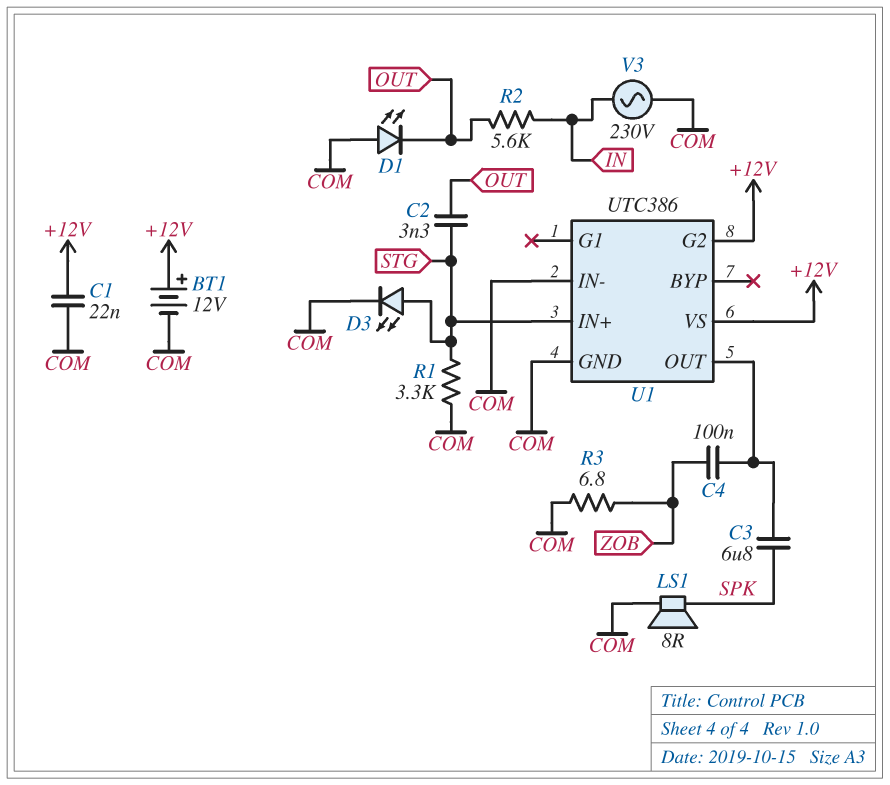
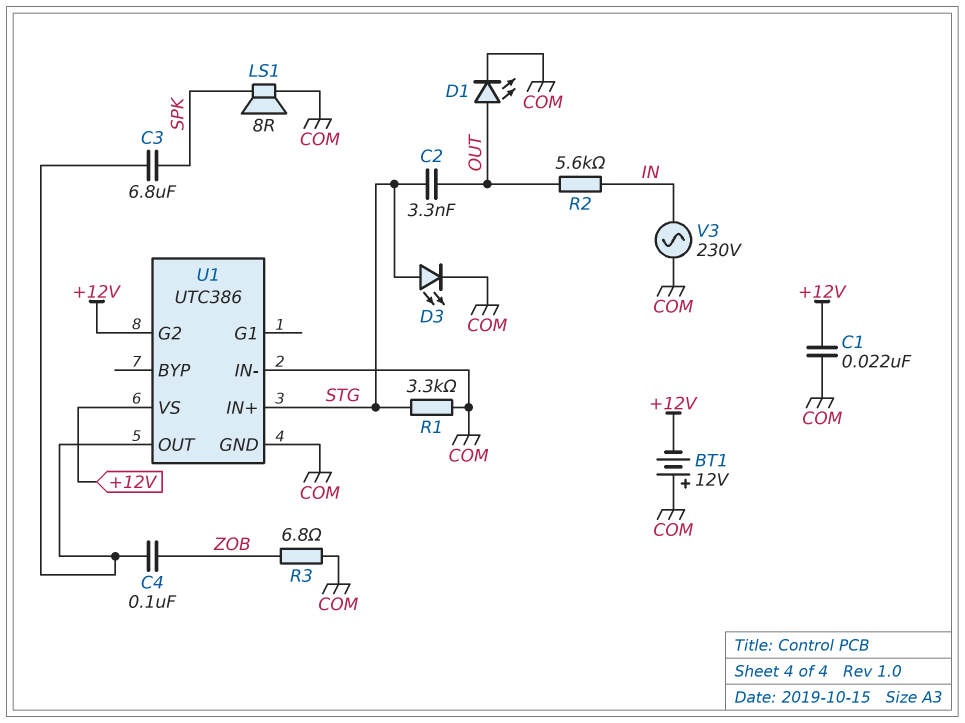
BT1: 12V (plus +12V, minus COM) -> 12V (plus COM, minus +12V)
D1: LED (A COM, K OUT) -> LED (A OUT, K COM)

